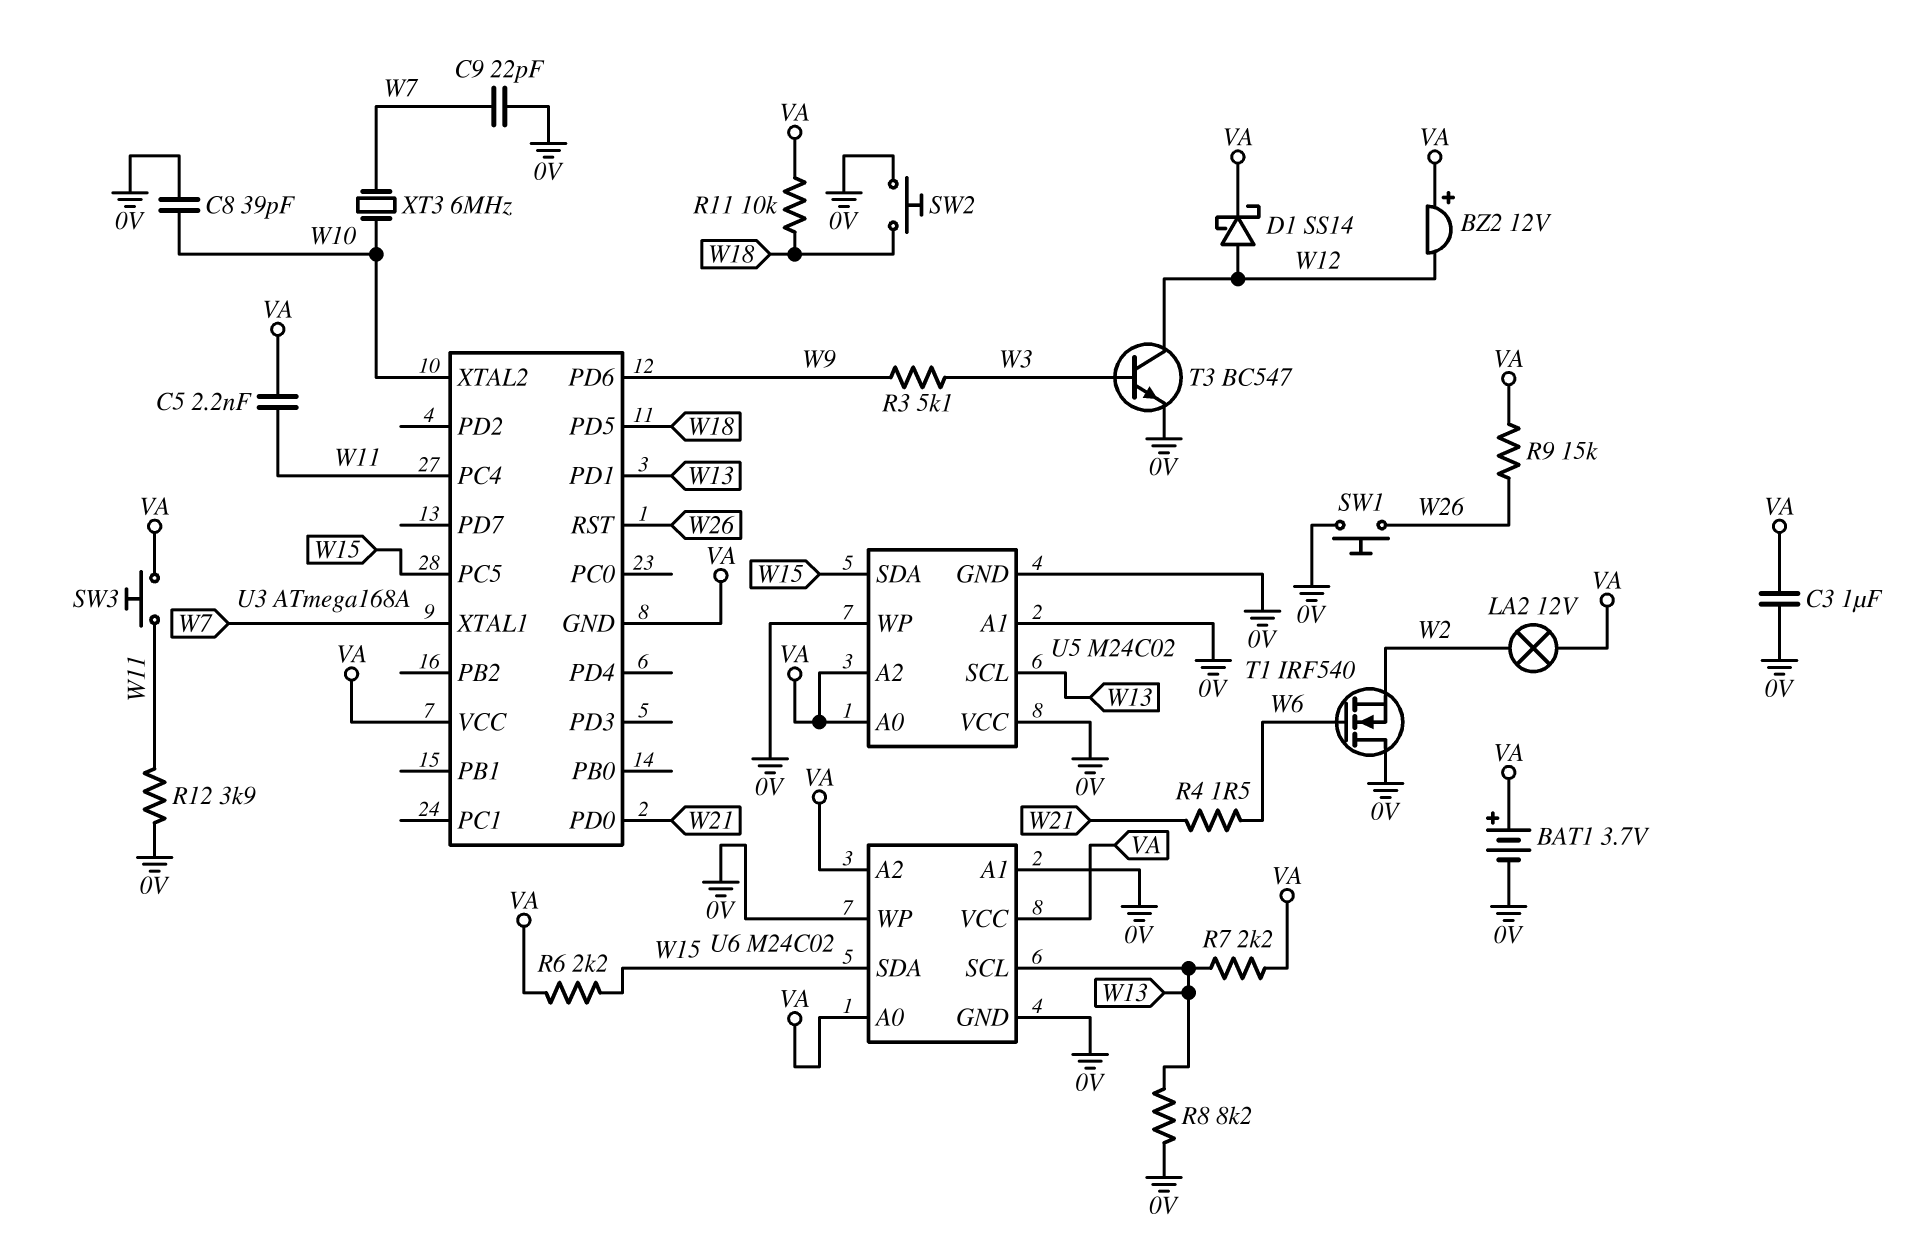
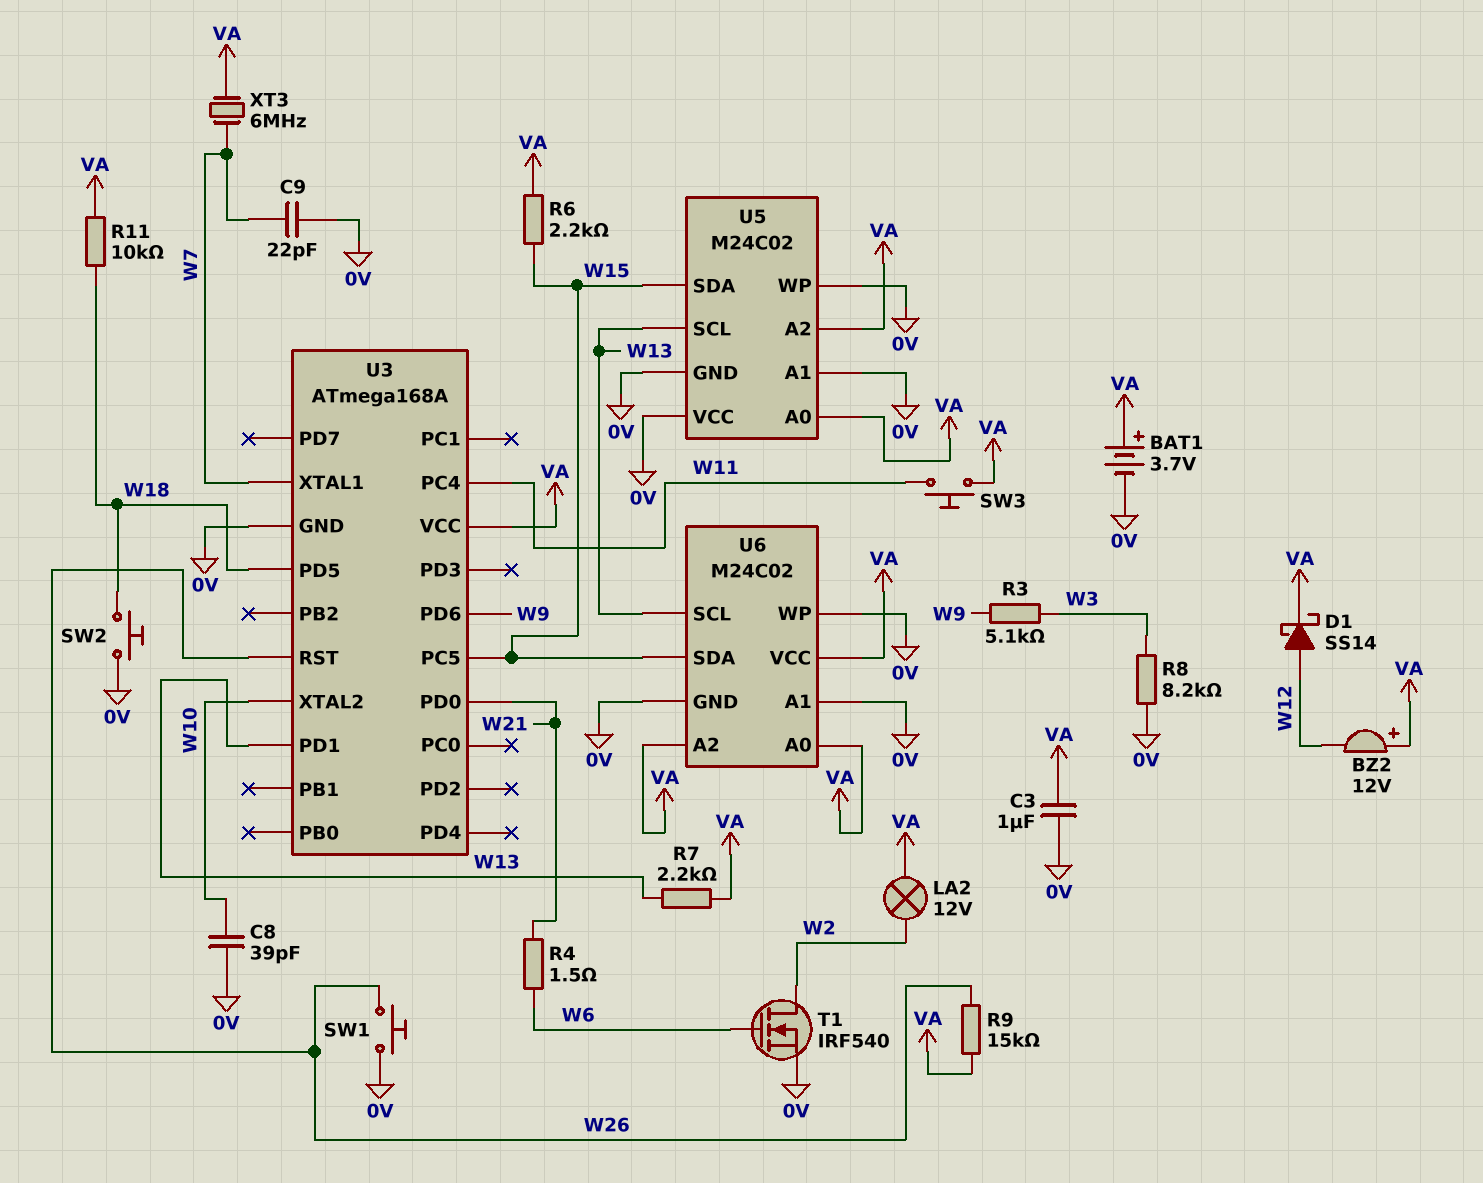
C5: 2.2nF (VA, W11) -> none
R8: 8.2k (0V, W13) -> 8.2k (0V, W3)
R12: 3.9k (0V, W11) -> none
T1: NMOS IRF540 (G W6, D 0V, S W2) -> NMOS IRF540 (G W6, D W2, S 0V)
T3: NPN BC547 (B W3, C W12, E 0V) -> none
U3 pin GND: VA -> 0V
XT3: 6MHz (W7, W10) -> 6MHz (VA, W7)

